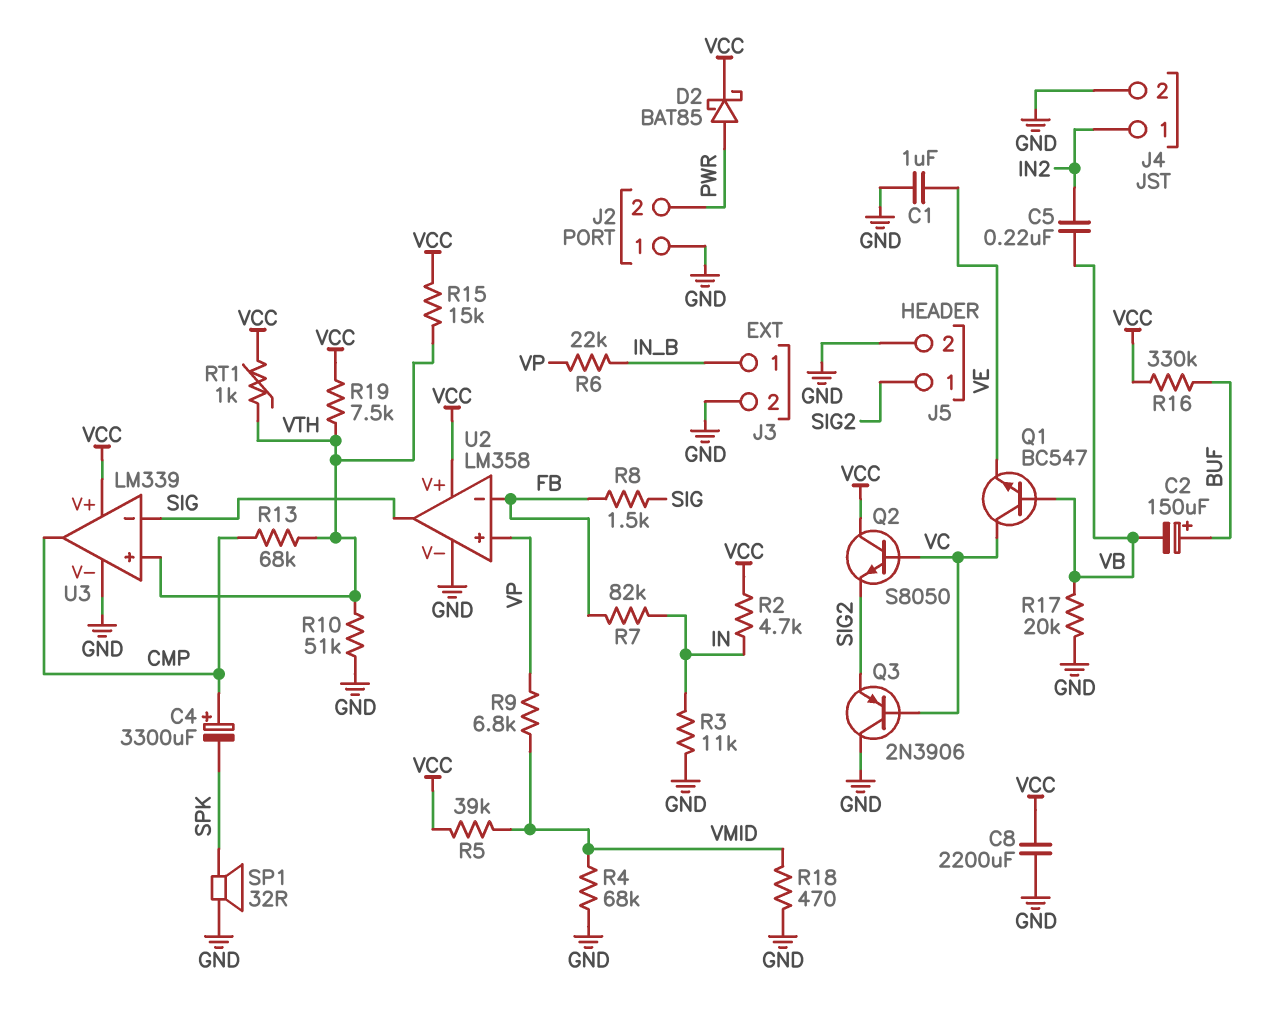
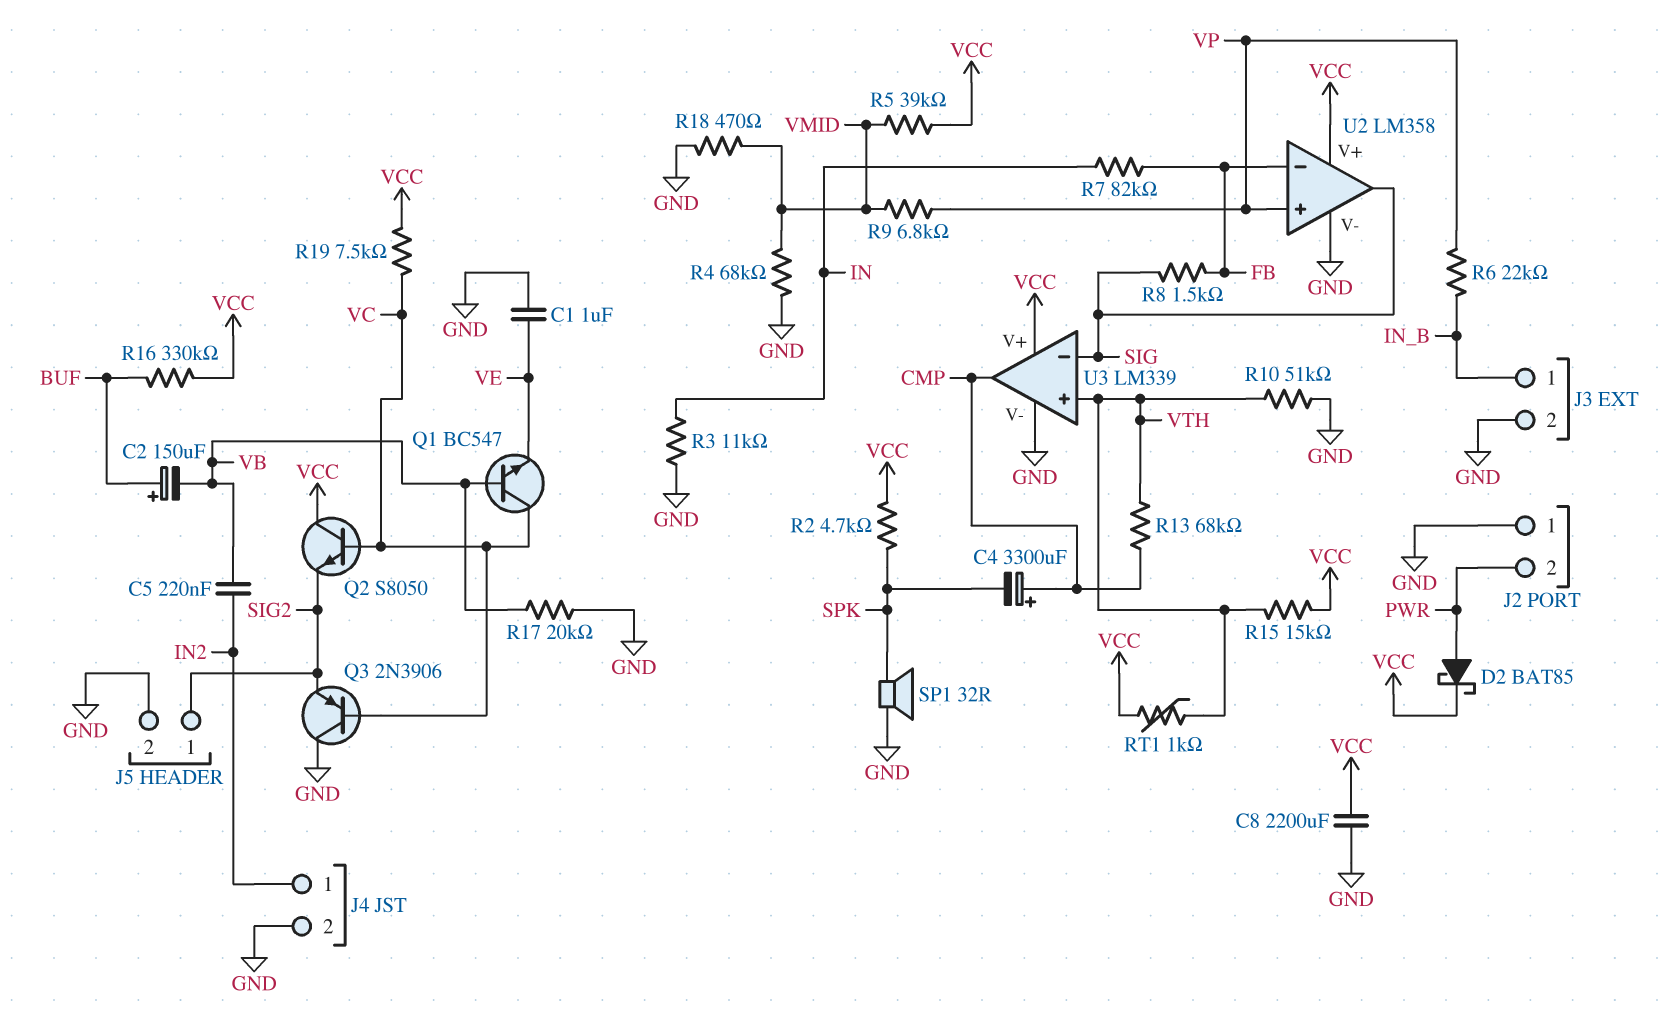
R2: 4.7k (IN, VCC) -> 4.7k (SPK, VCC)
R19: 7.5k (VCC, VTH) -> 7.5k (VC, VCC)

